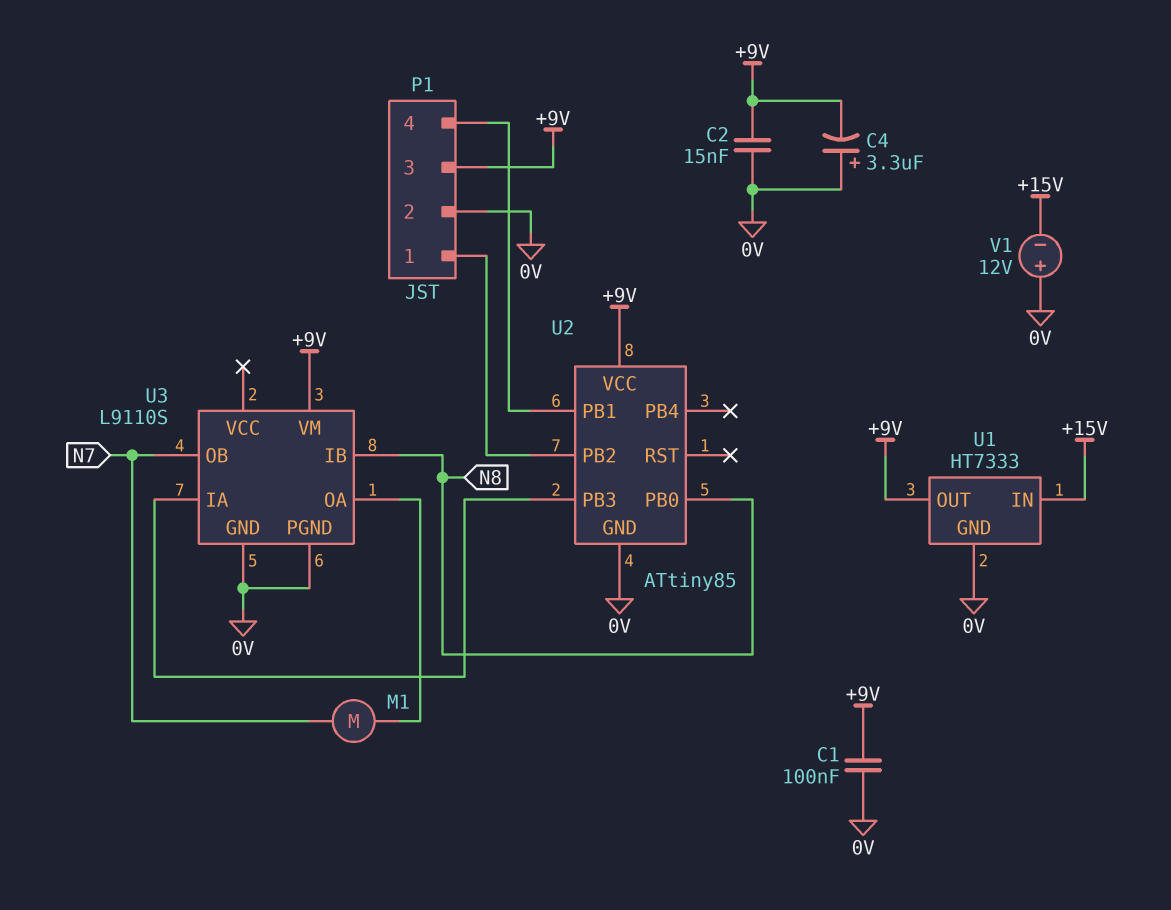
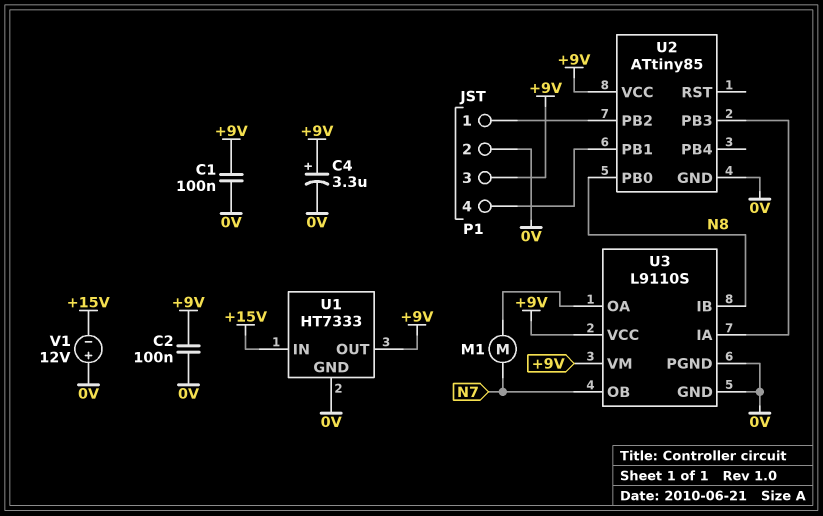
C2: 15nF (+9V, 0V) -> 100nF (+9V, 0V)
C4: 3.3uF (plus 0V, minus +9V) -> 3.3uF (plus +9V, minus 0V)
U3 pin VCC: none -> +9V

